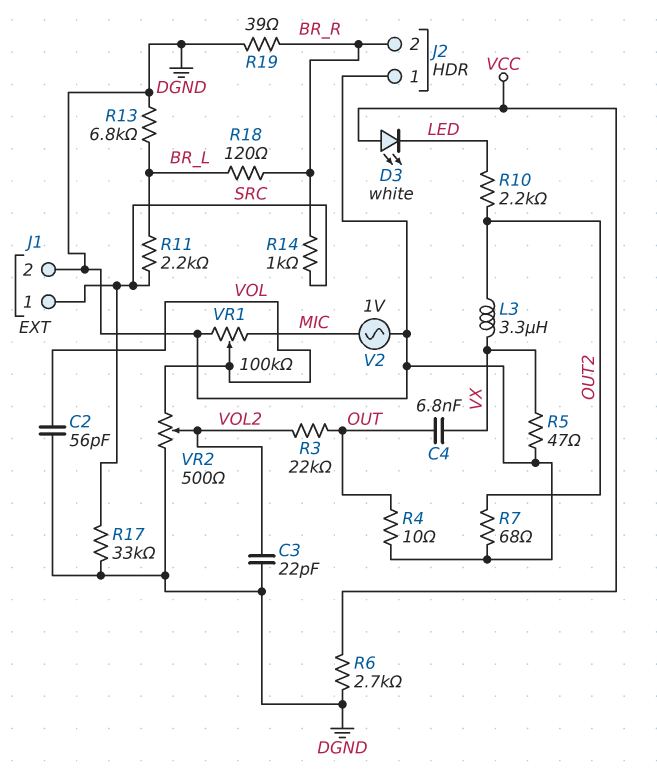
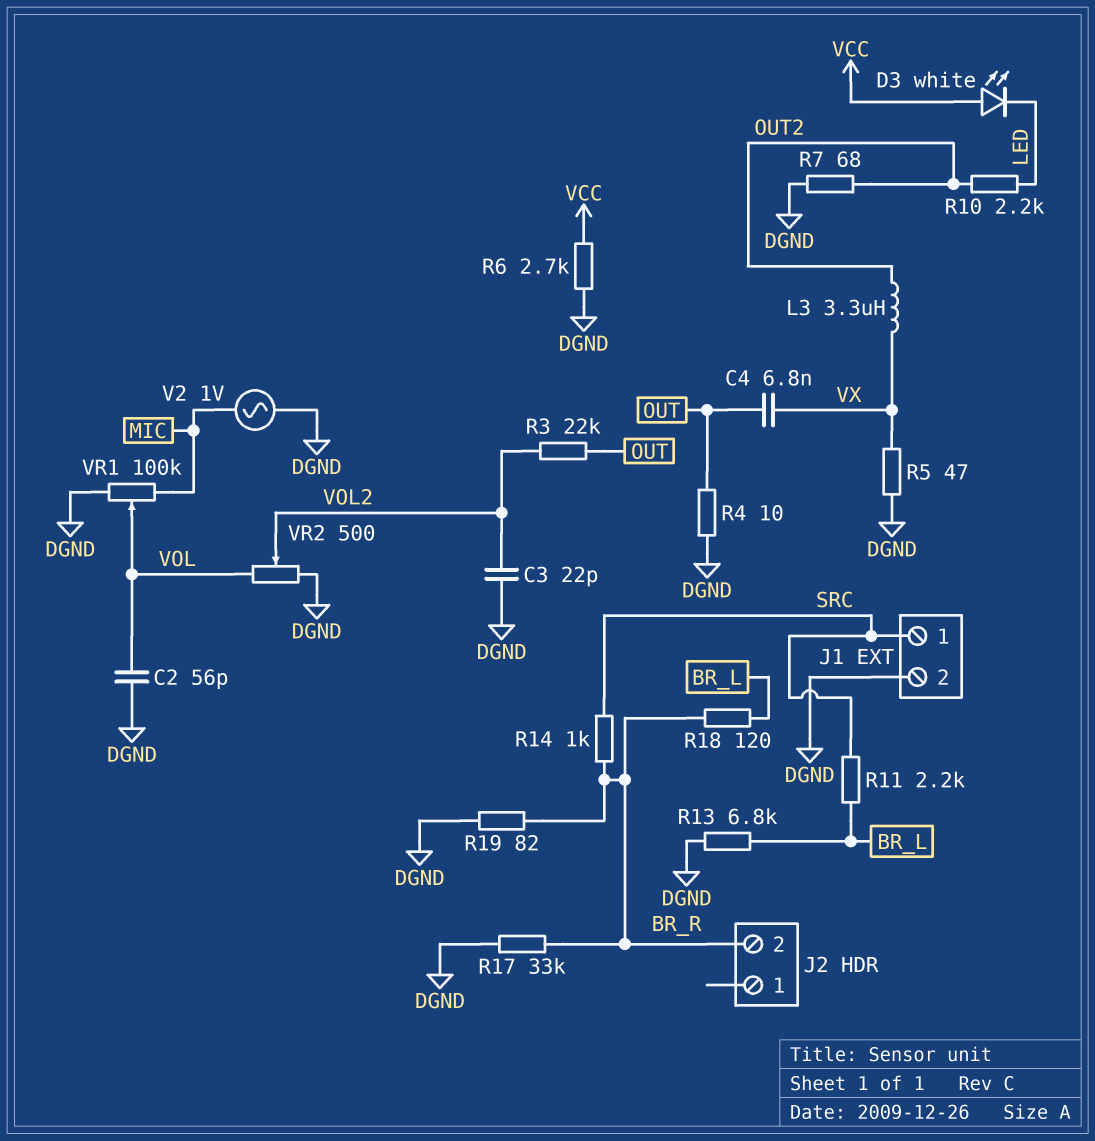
J2 pin 1: DGND -> none
R17: 33k (DGND, SRC) -> 33k (BR_R, DGND)
R19: 39 (BR_R, DGND) -> 82 (BR_R, DGND)

